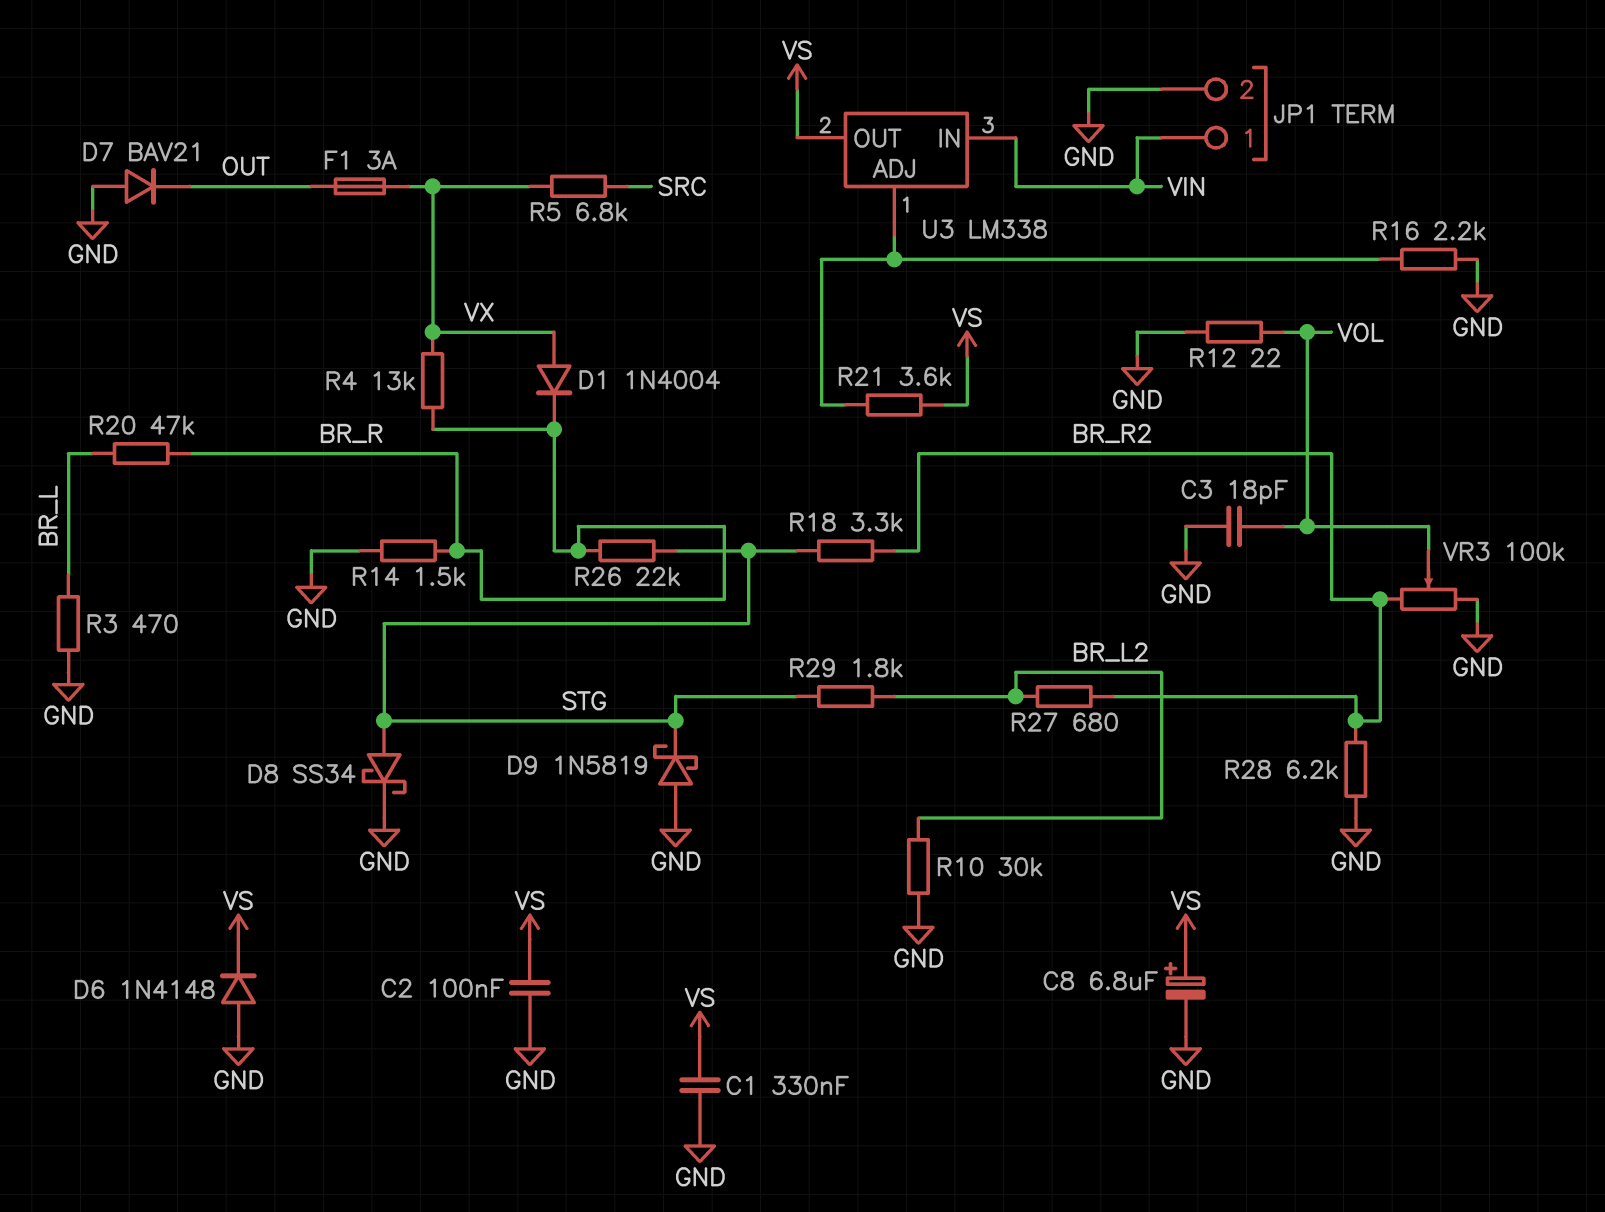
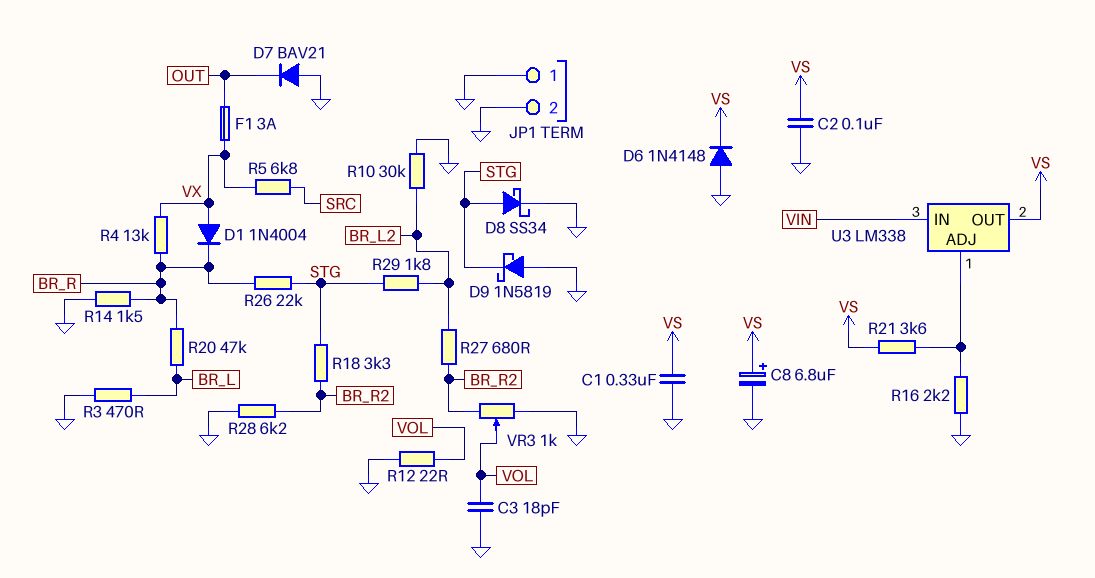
JP1 pin 1: VIN -> GND
VR3: 100k (BR_R2, GND, wiper VOL) -> 1k (BR_R2, GND, wiper VOL)

